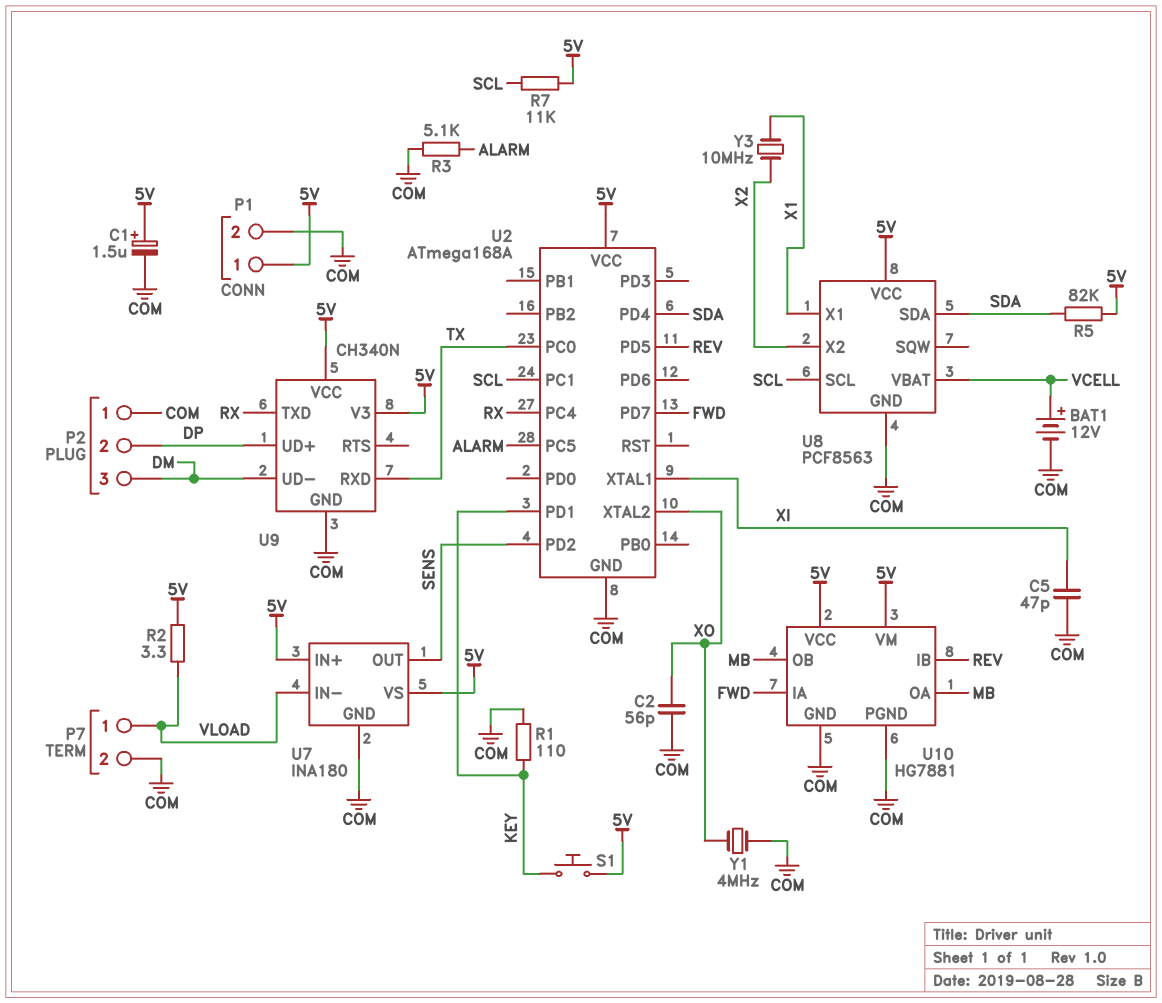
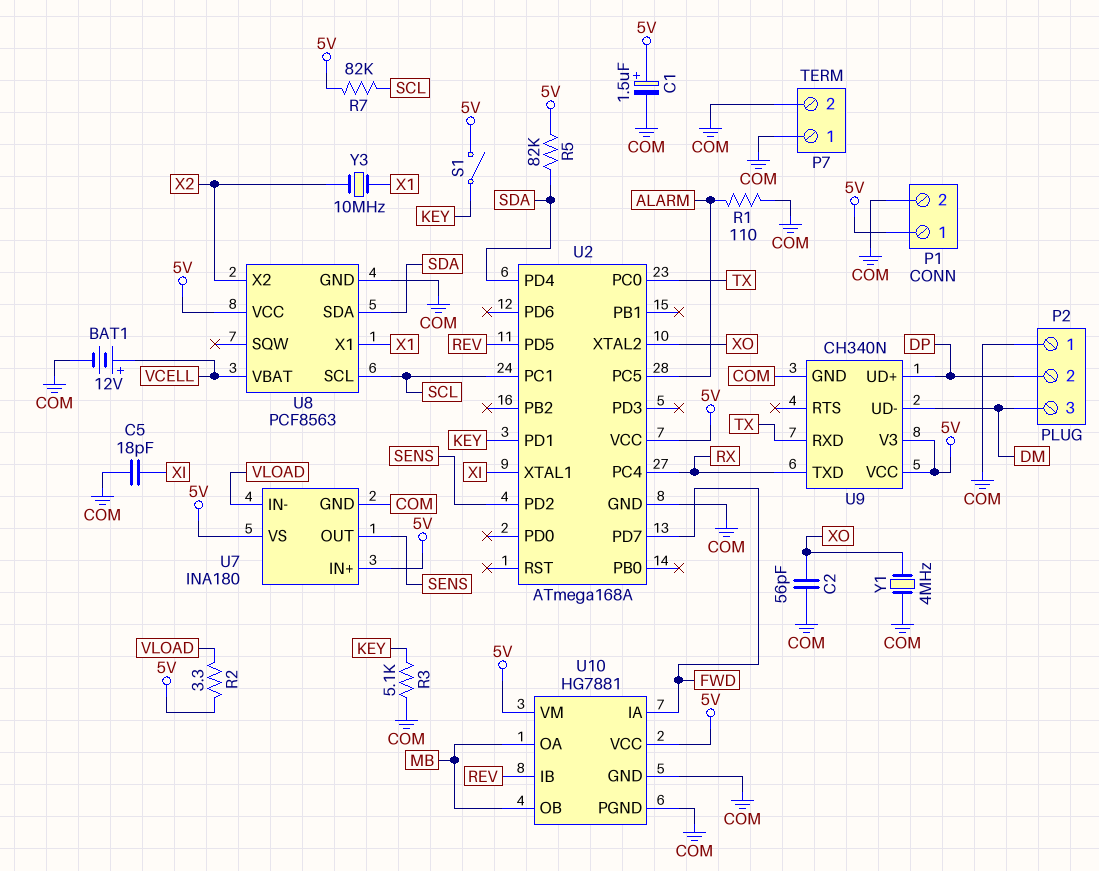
C5: 47pF (COM, XI) -> 18pF (COM, XI)
P7 pin 1: VLOAD -> COM
R1: 110 (COM, KEY) -> 110 (ALARM, COM)
R3: 5.1k (ALARM, COM) -> 5.1k (COM, KEY)
R7: 11k (5V, SCL) -> 82k (5V, SCL)
S1: button (5V, KEY) -> switch (5V, KEY)

